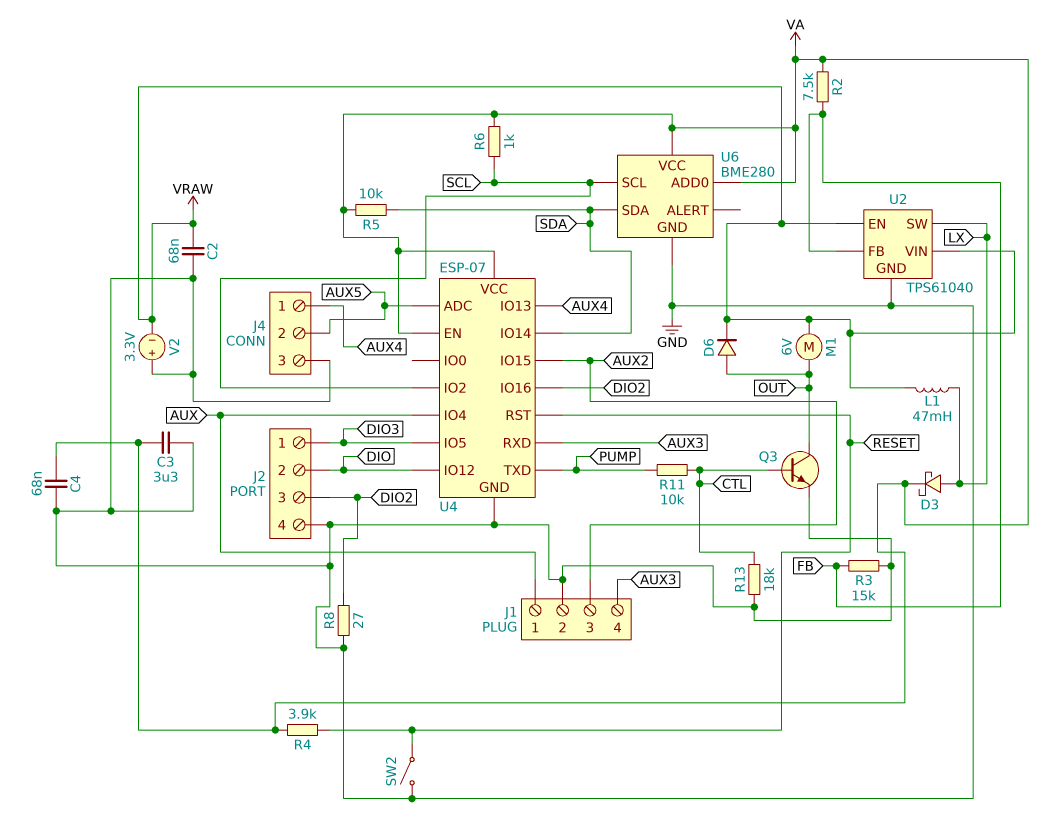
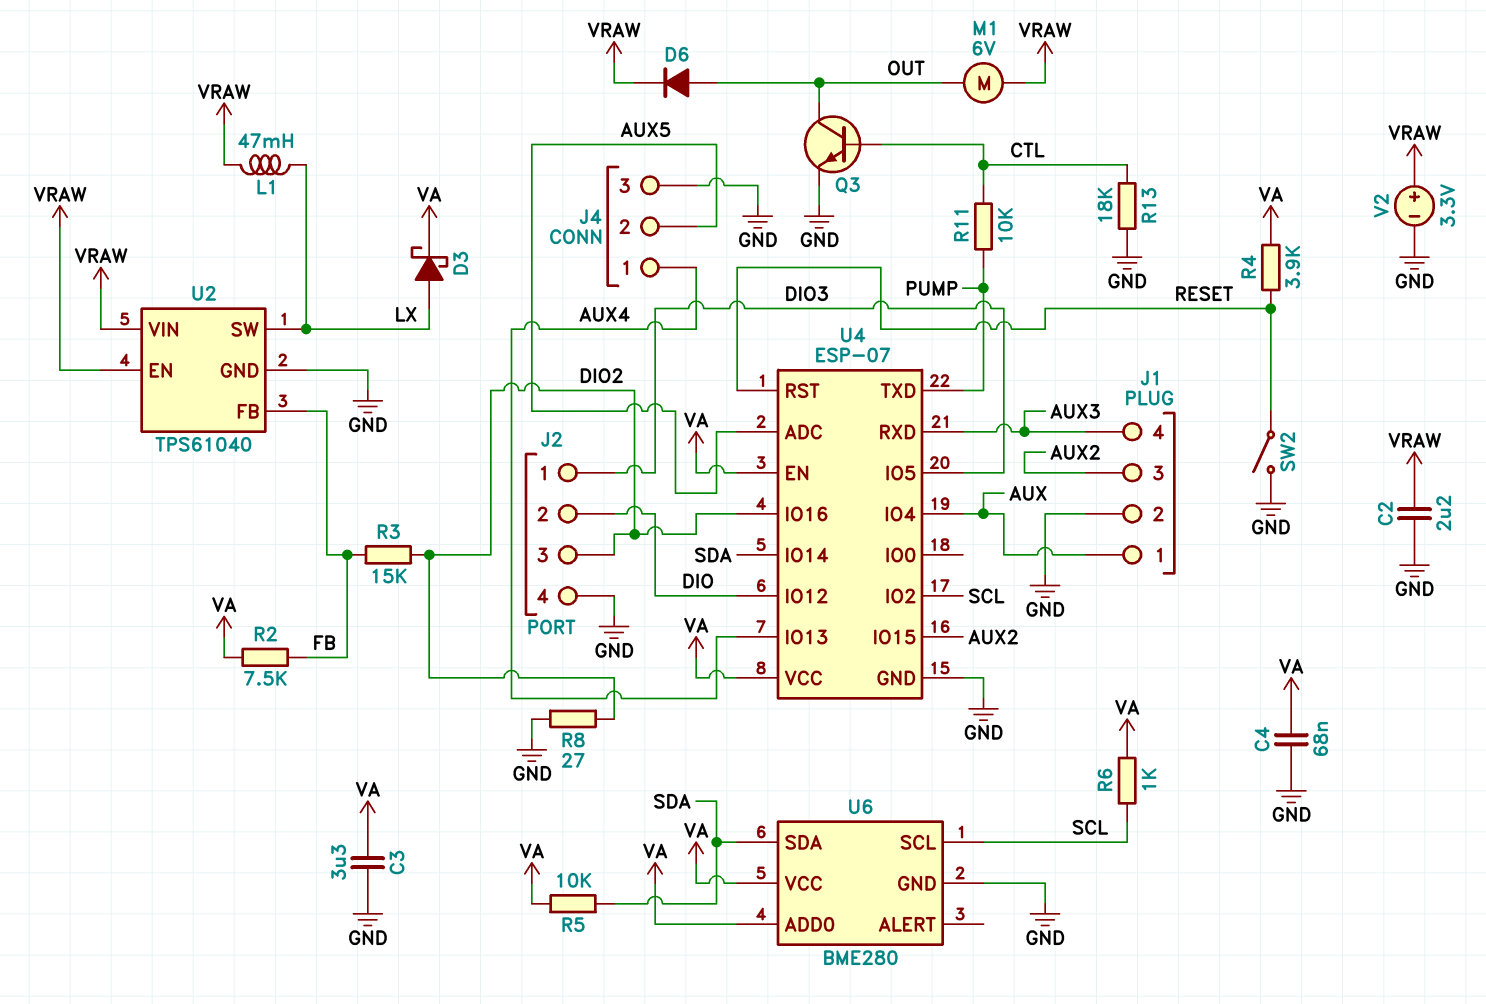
C2: 68nF (GND, VRAW) -> 2.2uF (GND, VRAW)
R3: 15k (FB, GND) -> 15k (DIO2, FB)
V2: 3.3V (plus GND, minus VRAW) -> 3.3V (plus VRAW, minus GND)

